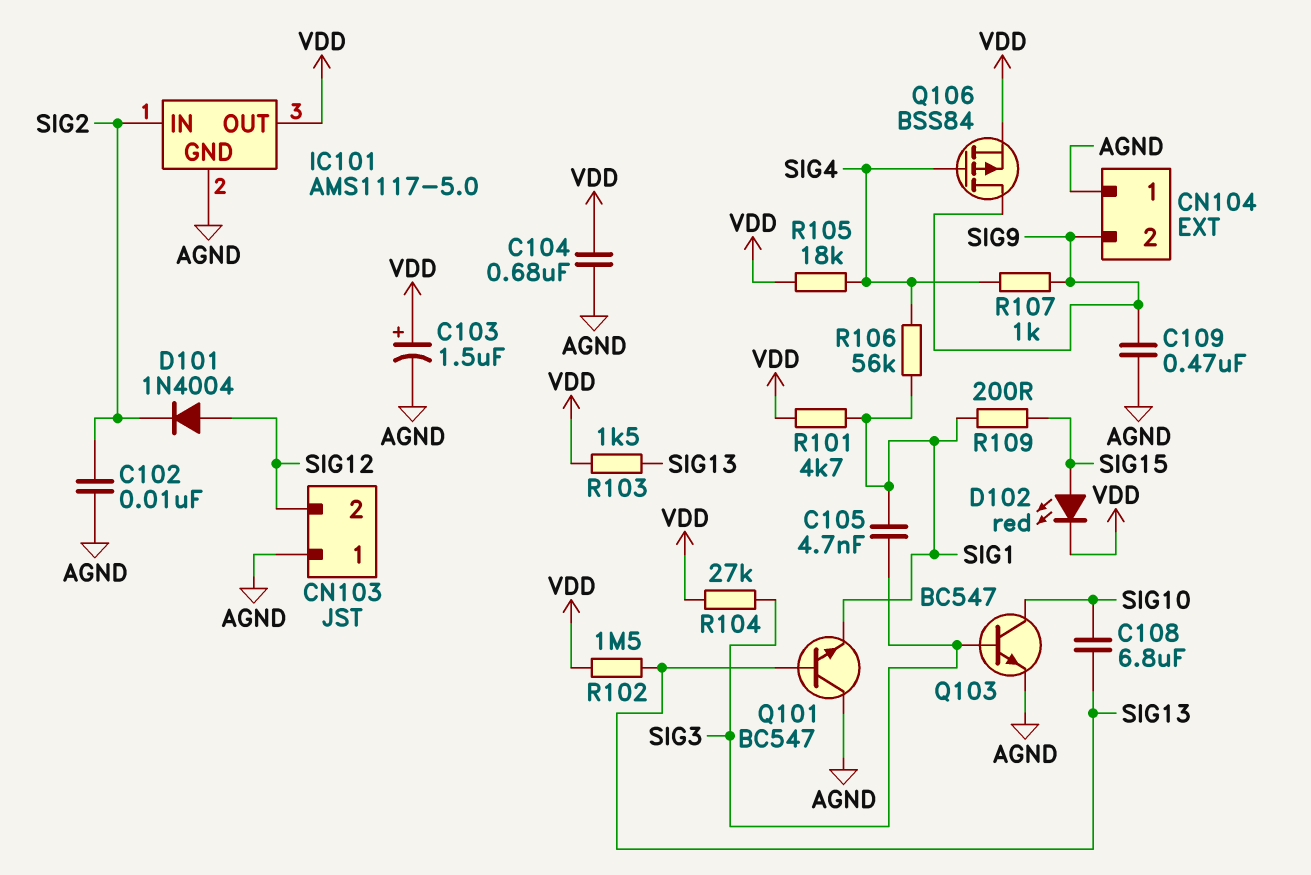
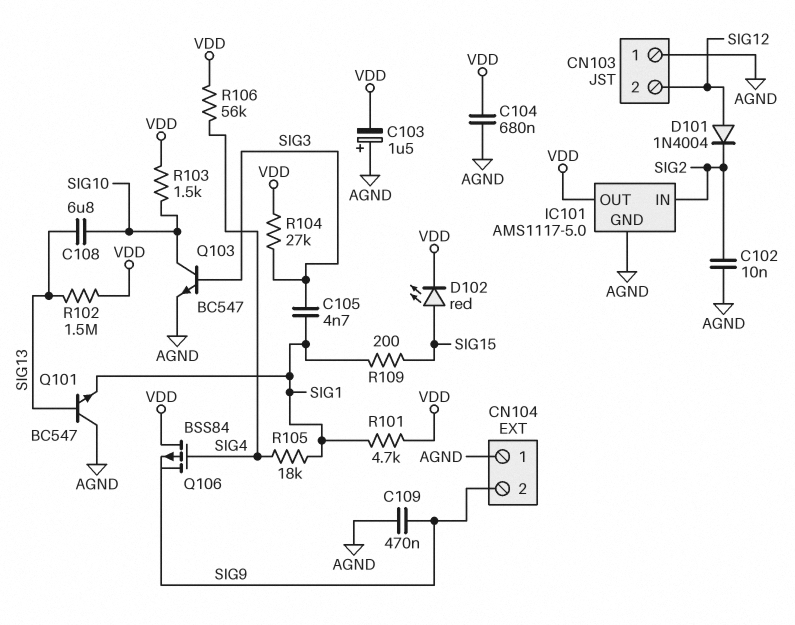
C103: 1.5uF (plus VDD, minus AGND) -> 1.5uF (plus AGND, minus VDD)
Q106: PMOS BSS84 (G SIG4, D SIG9, S VDD) -> PMOS BSS84 (G SIG4, D VDD, S SIG9)
R103: 1.5k (SIG13, VDD) -> 1.5k (SIG10, VDD)
R105: 18k (SIG4, VDD) -> 18k (SIG1, SIG4)
R106: 56k (SIG1, SIG4) -> 56k (SIG4, VDD)
R107: 1k (SIG4, SIG9) -> none

